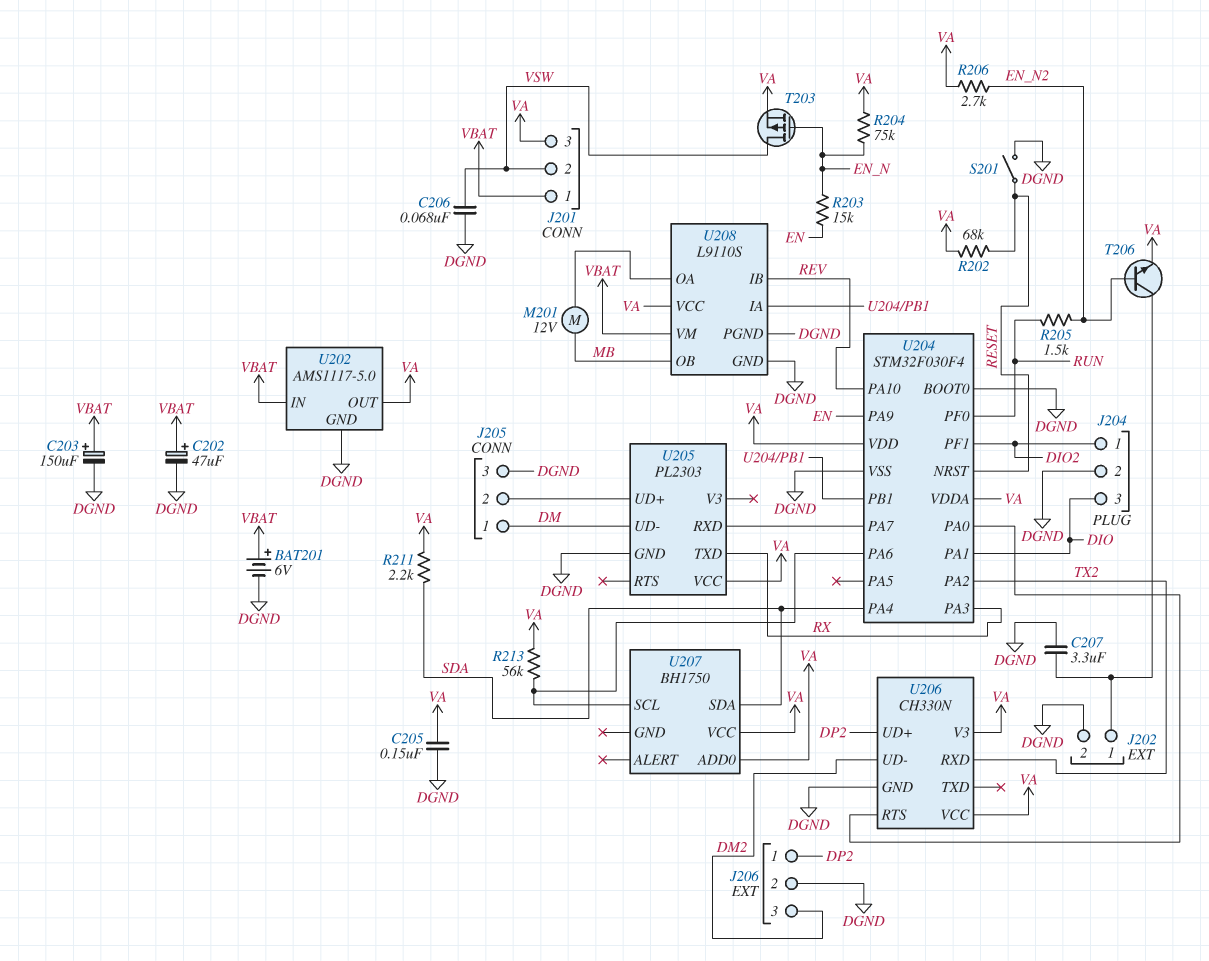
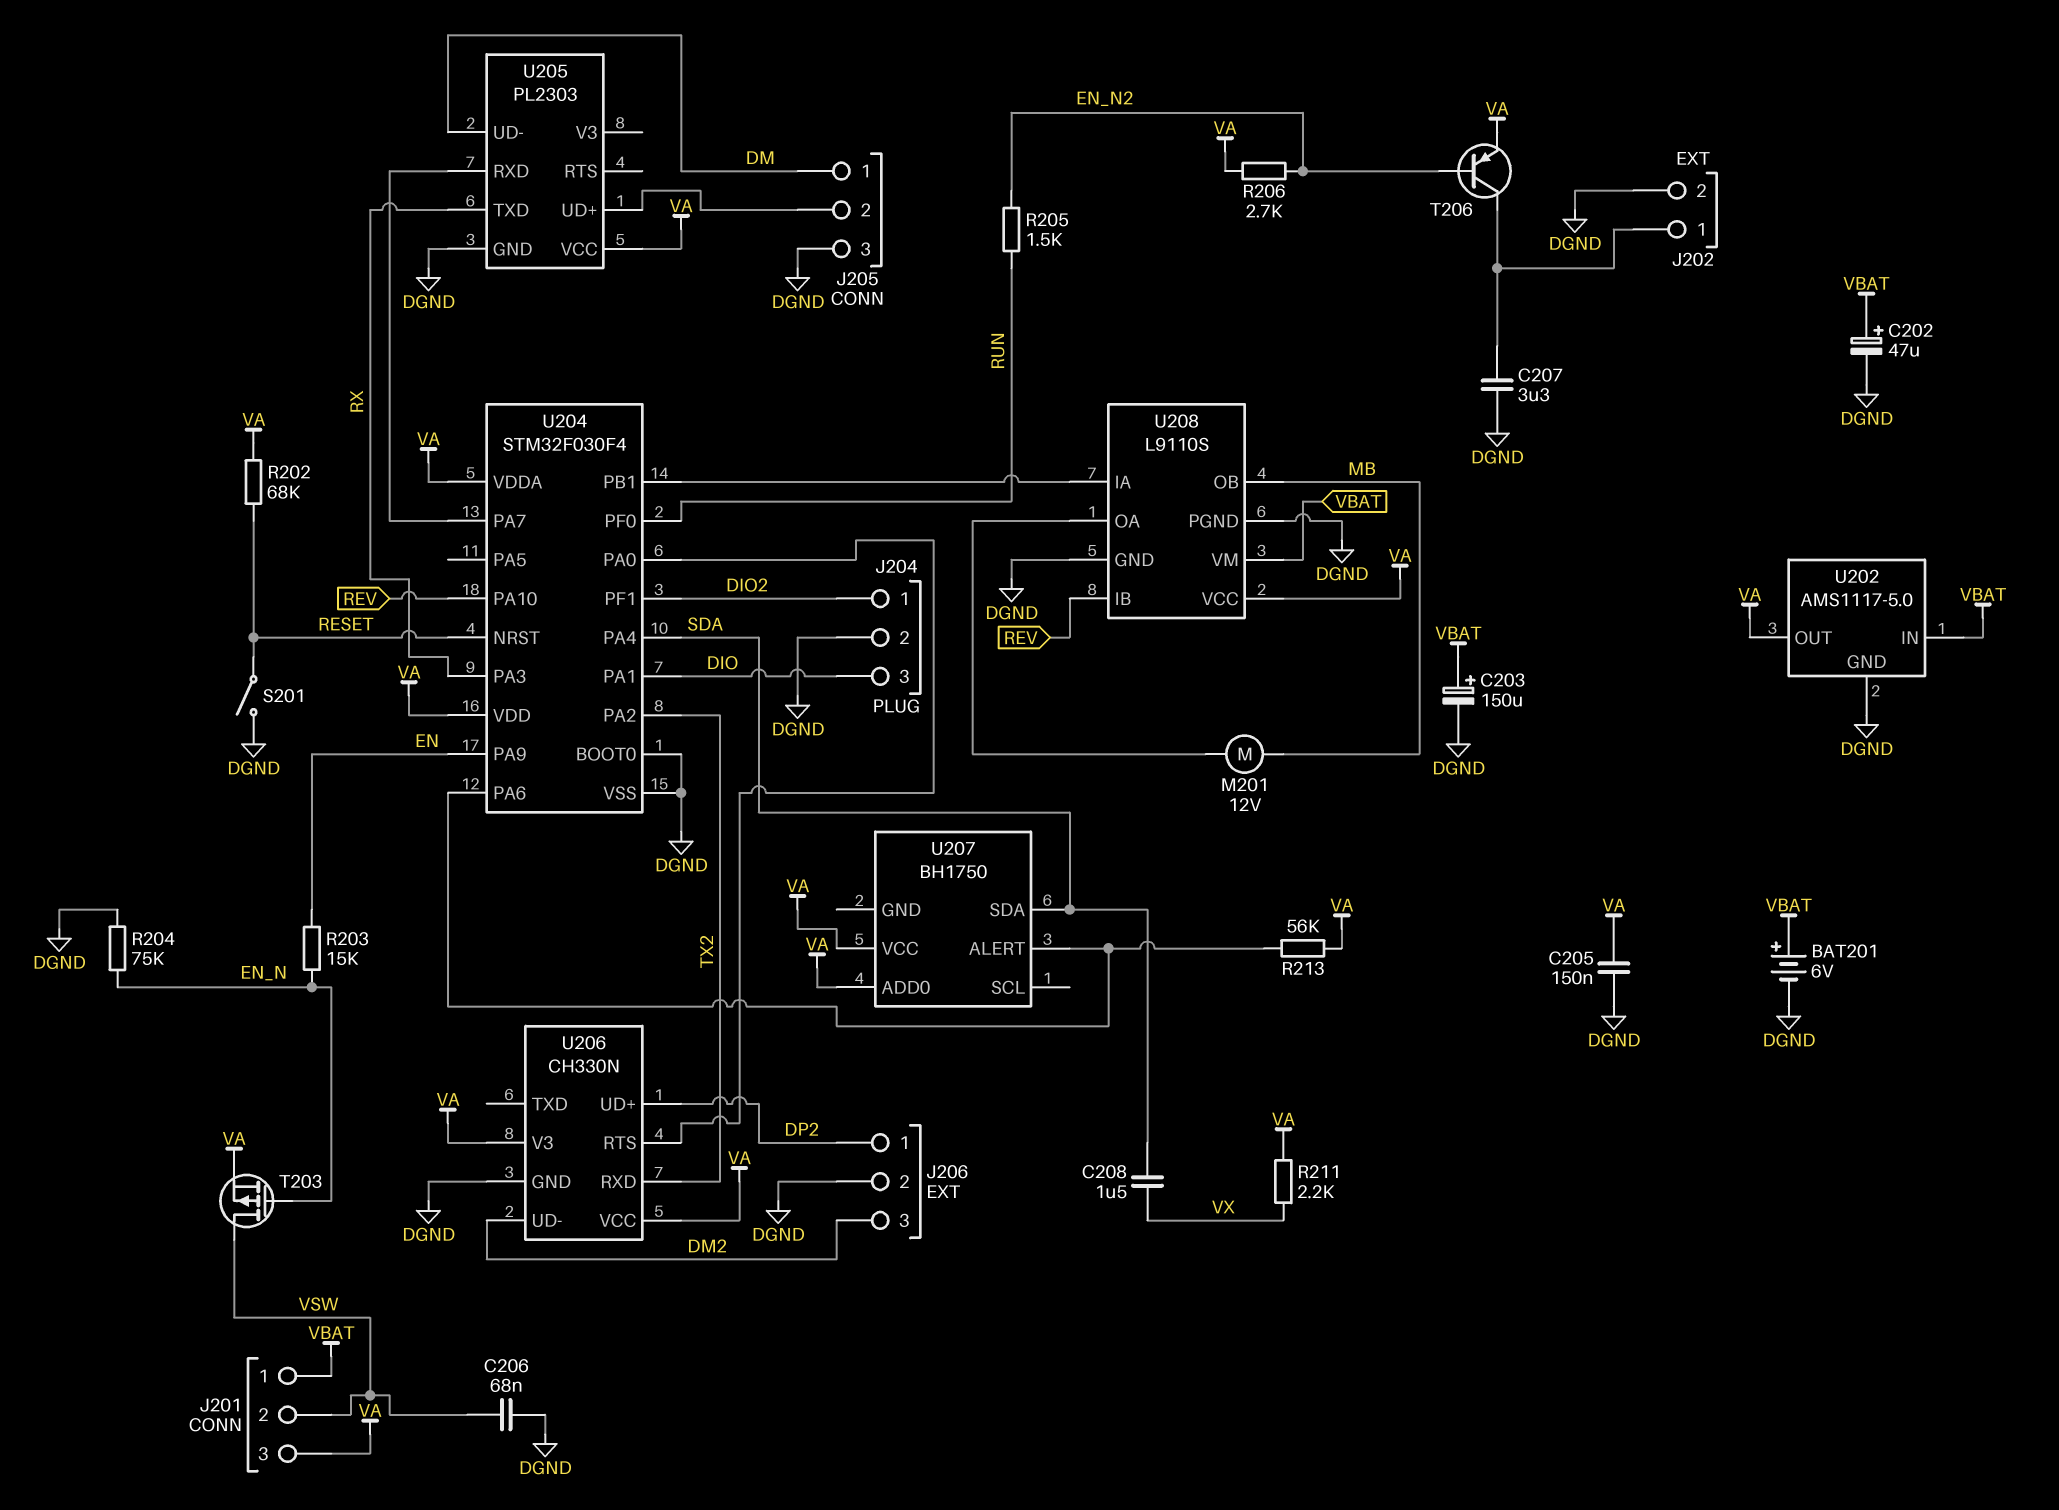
C208: none -> 1.5uF (SDA, VX)
R204: 75k (EN_N, VA) -> 75k (DGND, EN_N)
R211: 2.2k (SDA, VA) -> 2.2k (VA, VX)
T206: NPN (B EN_N2, C J202/1, E VA) -> PNP (B EN_N2, C J202/1, E VA)
U207 pin ALERT: none -> U204/PA6
U207 pin SCL: U204/PA6 -> none

